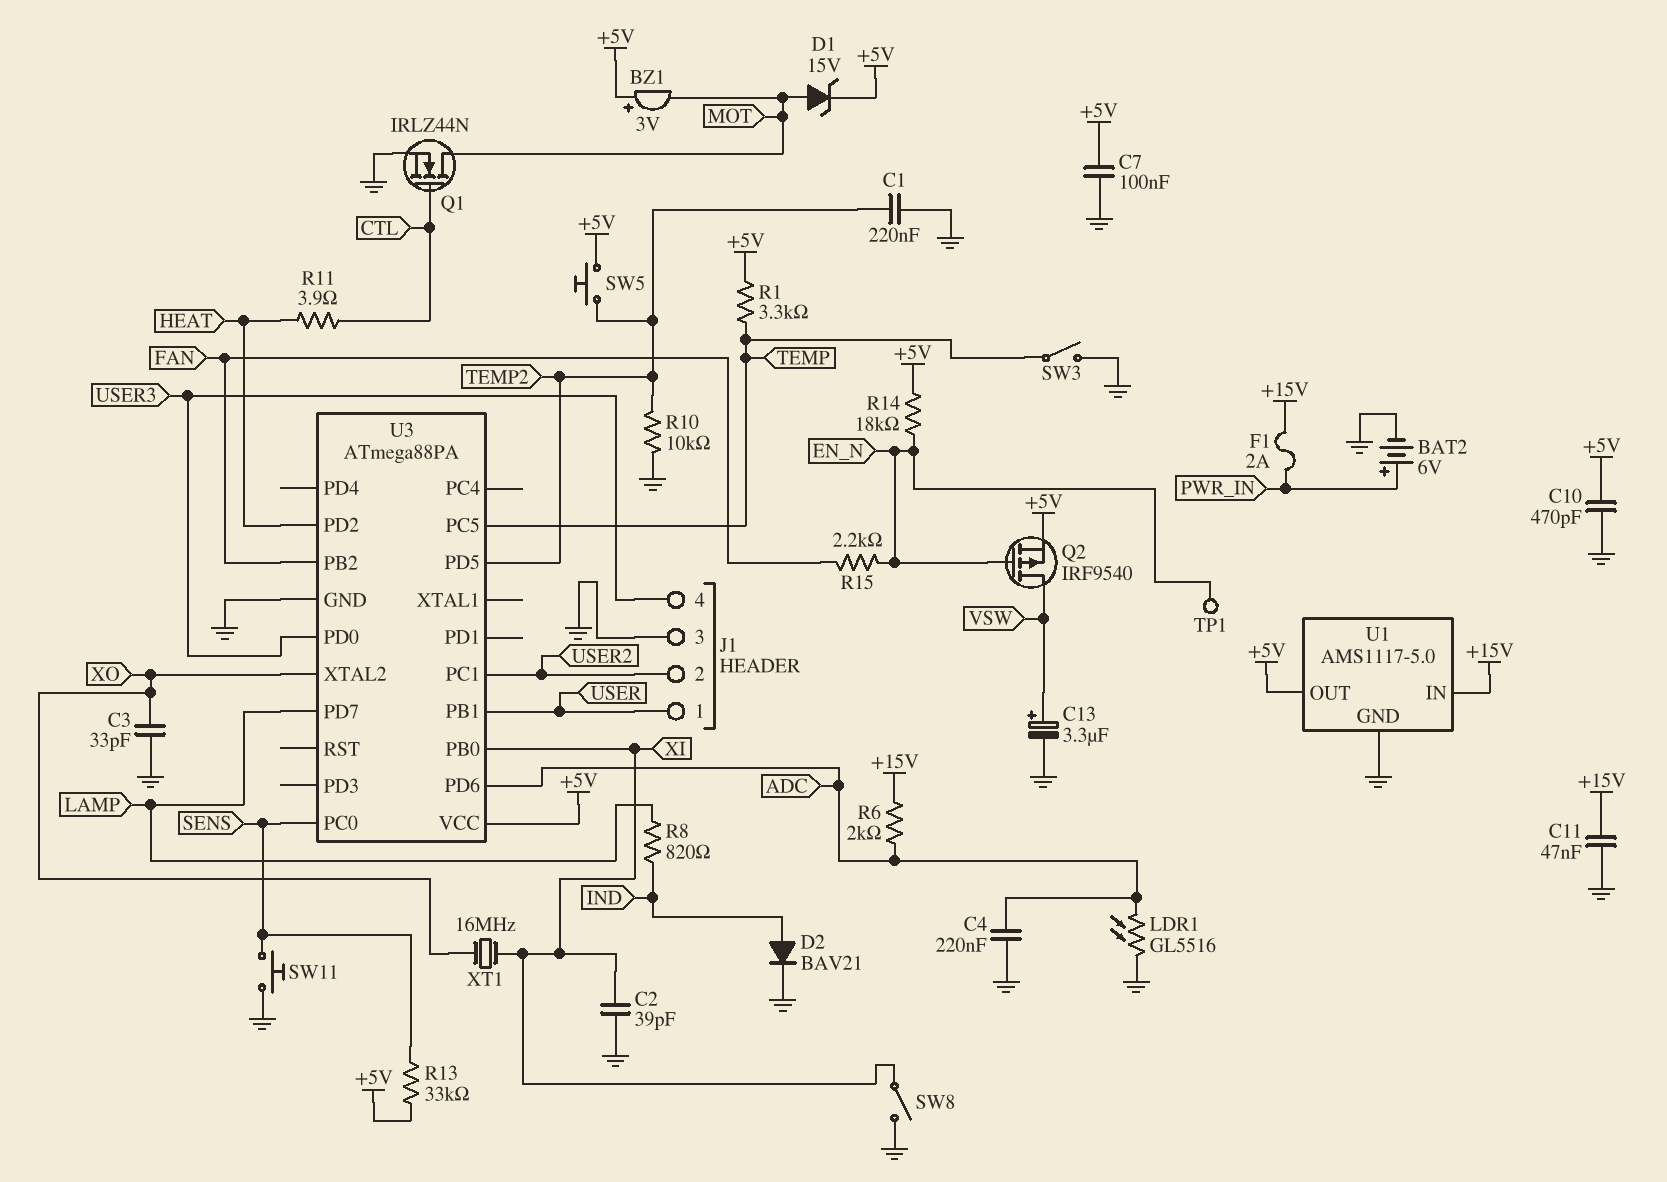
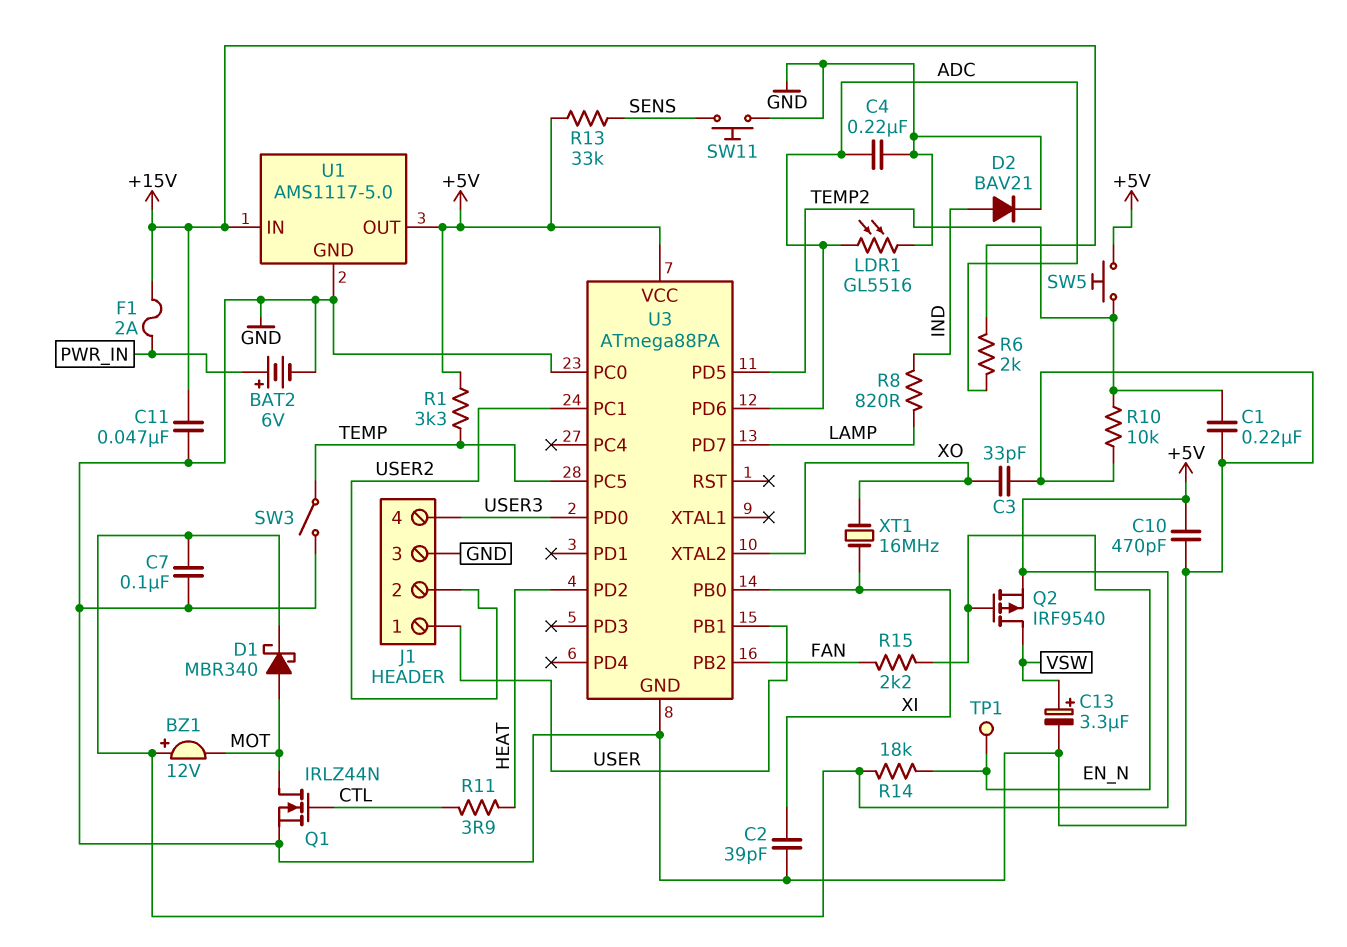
BZ1: buzzer 3V (plus +5V, minus MOT) -> buzzer 12V (plus +5V, minus MOT)
D1: zener 15V (A MOT, K +5V) -> schottky MBR340 (A MOT, K +5V)
SW8: switch (GND, XI) -> none
U3 pin PC0: SENS -> GND

